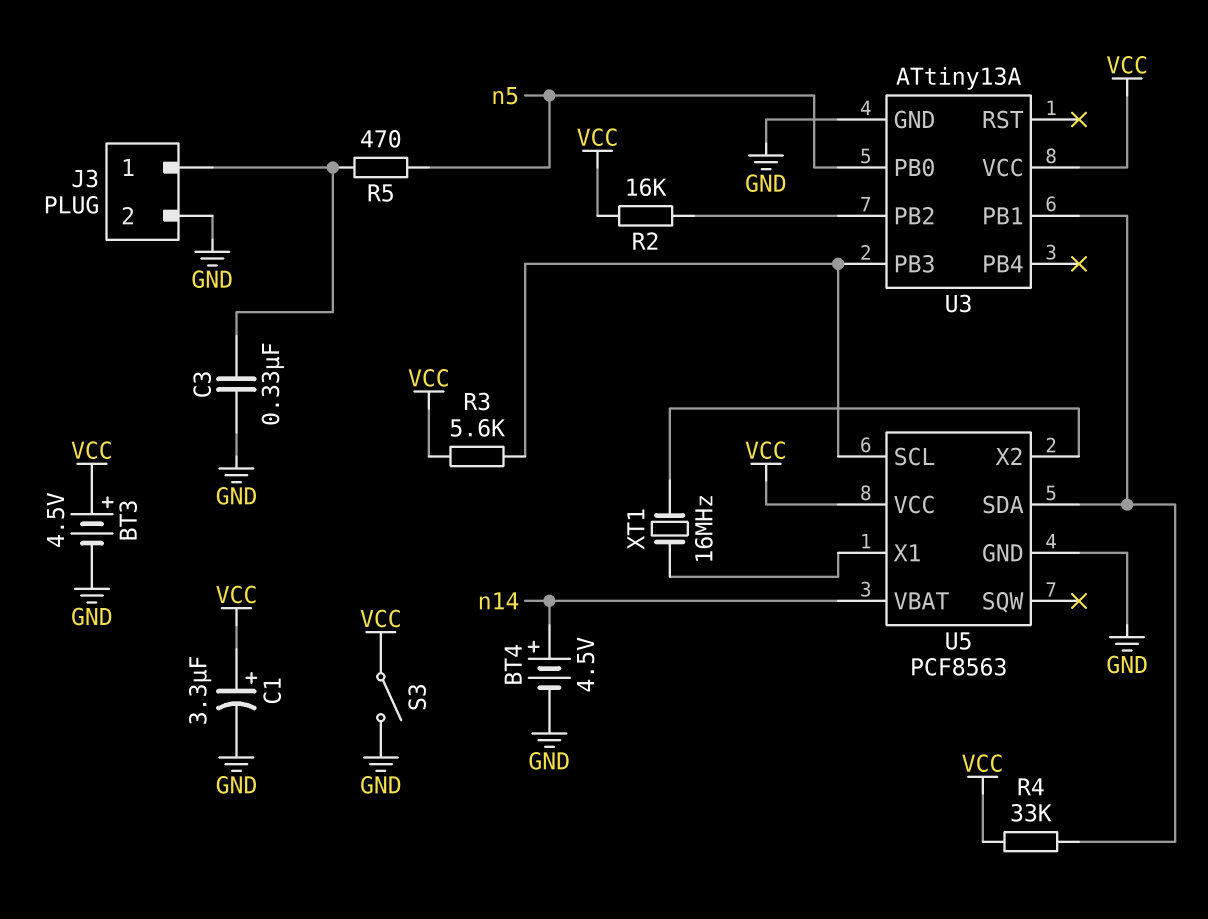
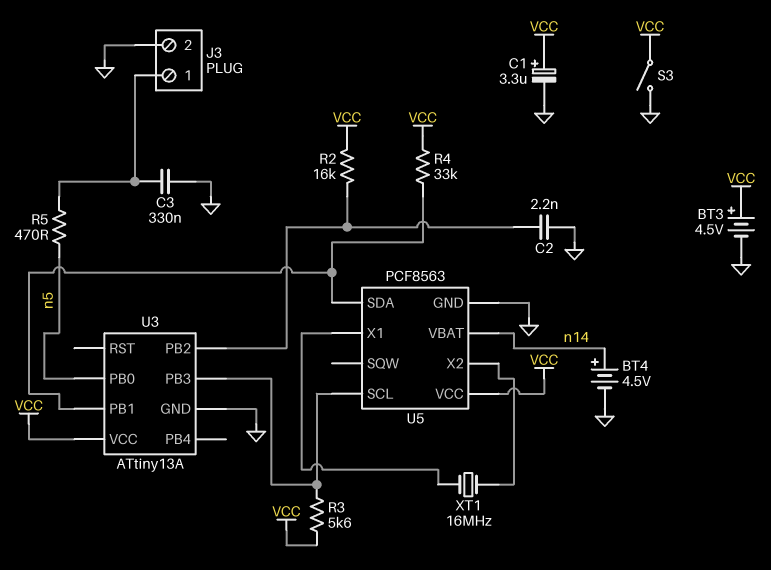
C2: none -> 2.2nF (GND, U3/PB2)

